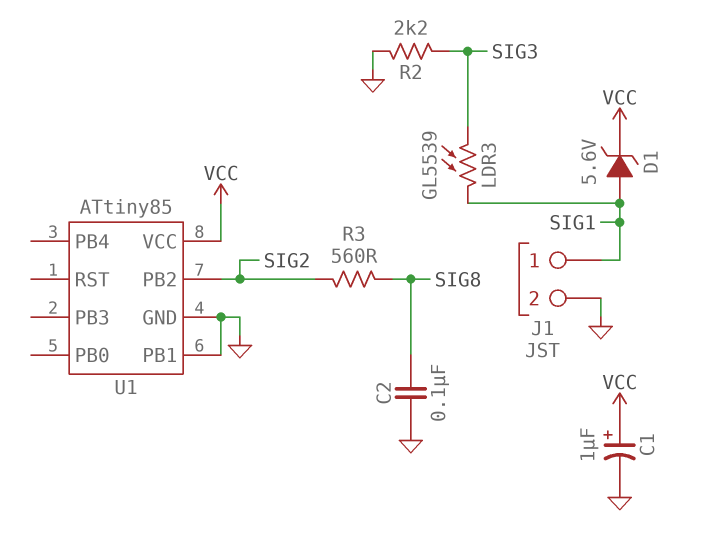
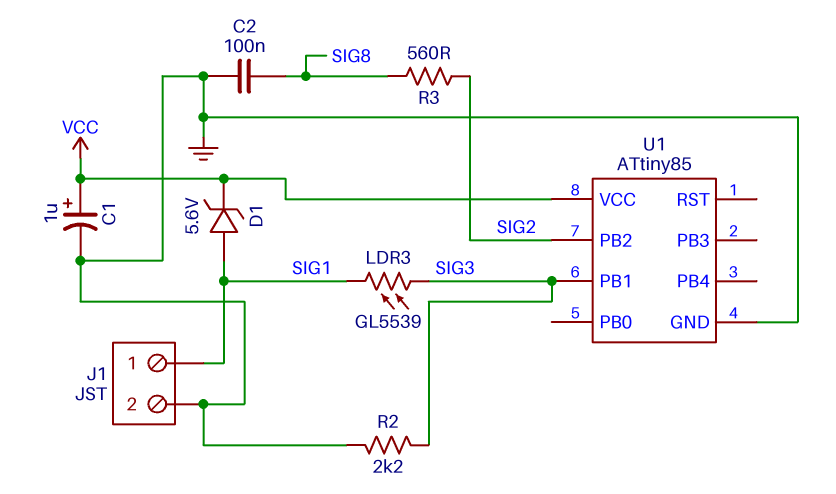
U1 pin PB1: GND -> SIG3

